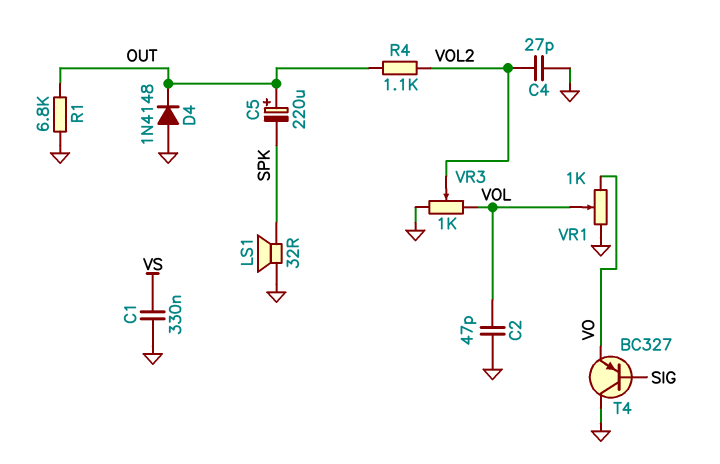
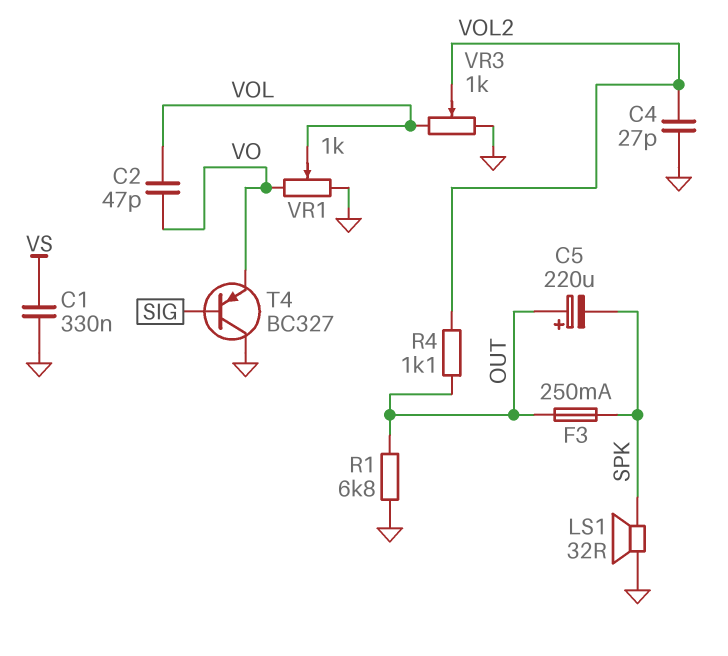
C2: 47pF (GND, VOL) -> 47pF (VO, VOL)
D4: diode 1N4148 (A GND, K OUT) -> none
F3: none -> 250mA (OUT, SPK)

